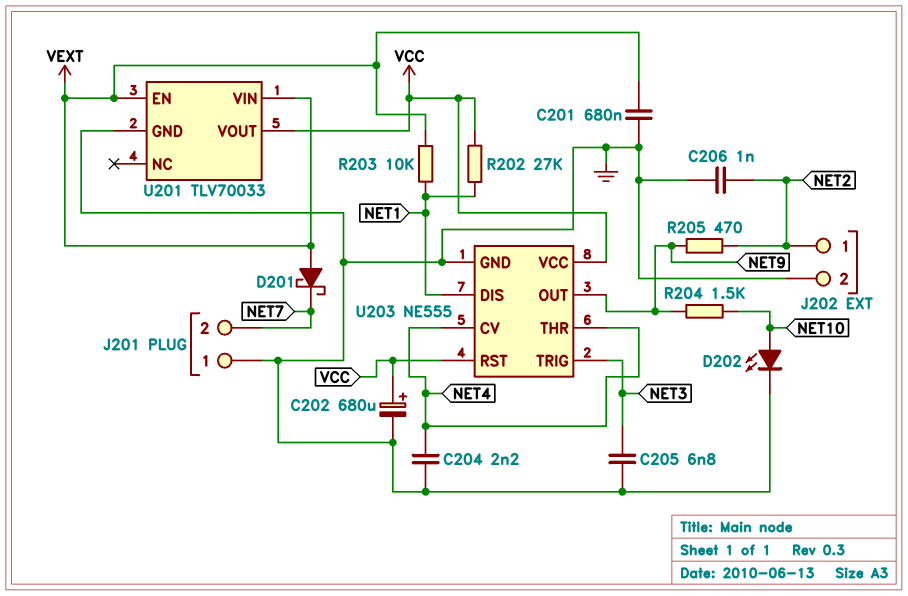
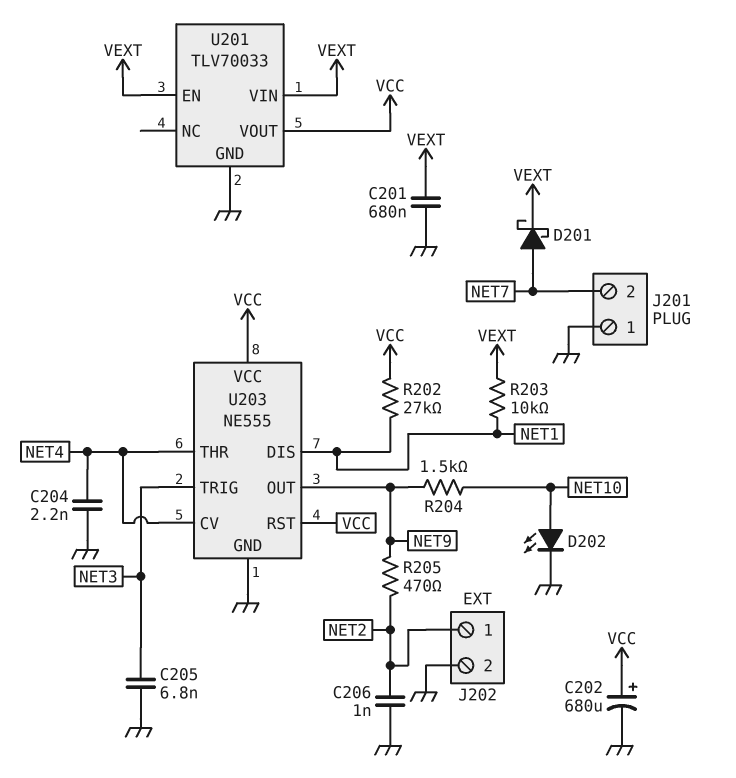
D201: schottky (A VEXT, K NET7) -> schottky (A NET7, K VEXT)

